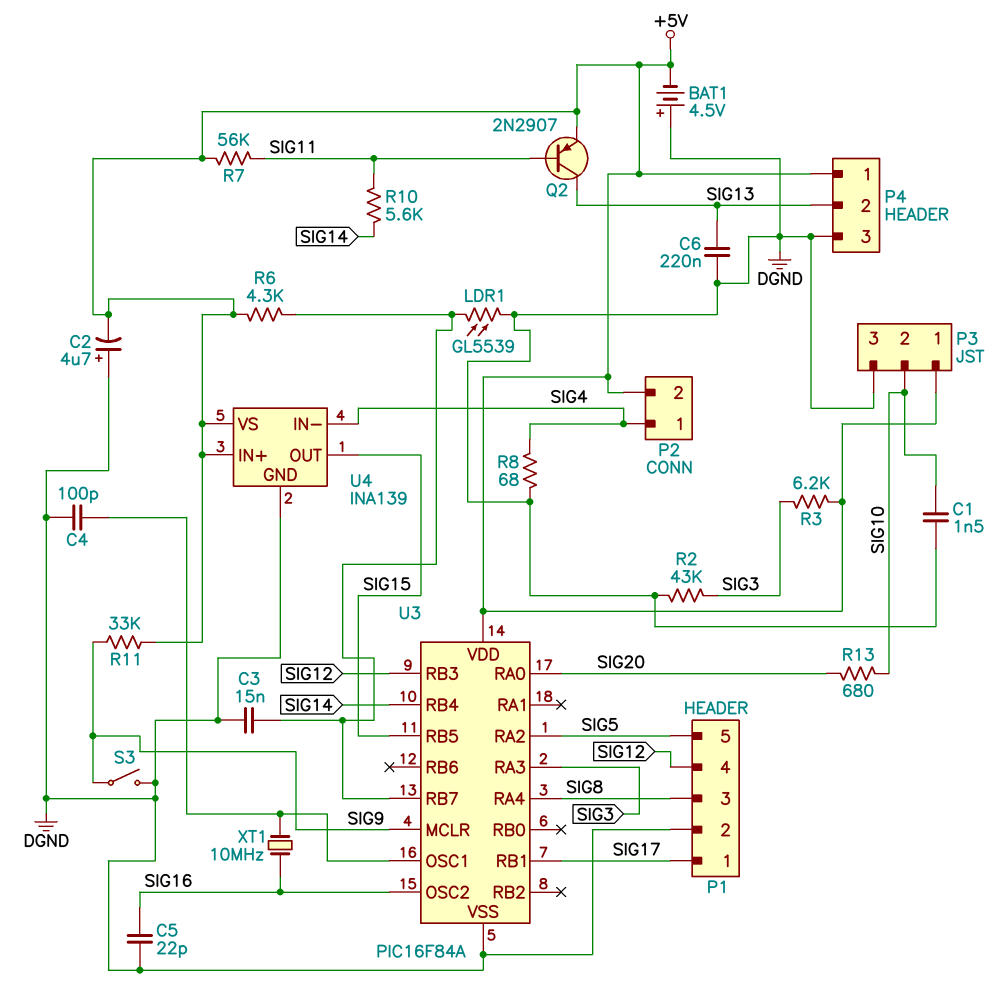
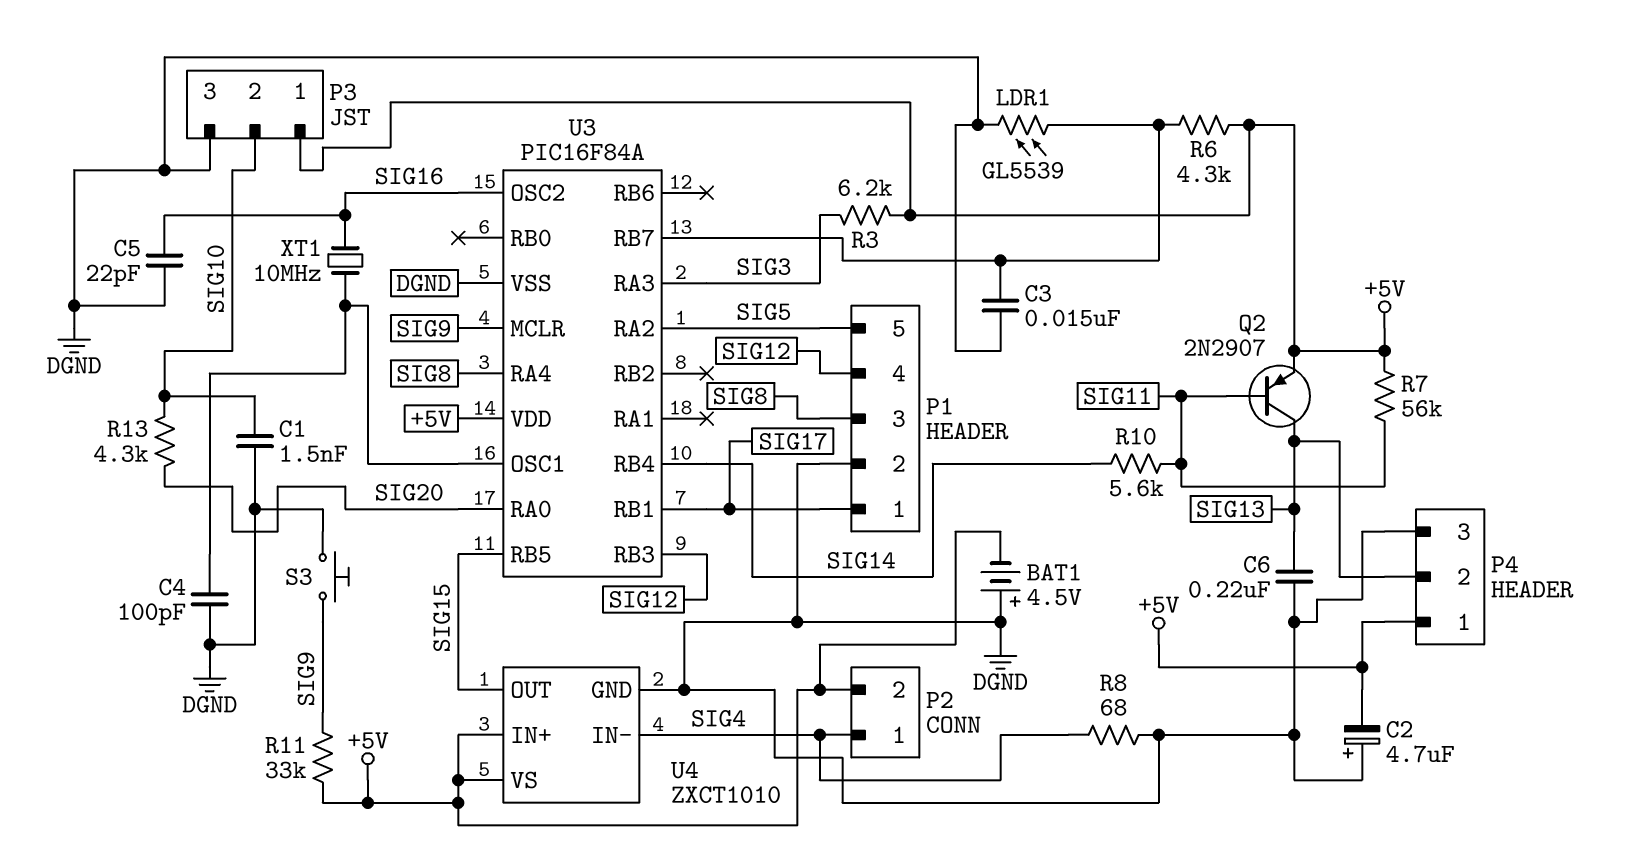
R2: 43k (DGND, SIG3) -> none
R13: 680 (SIG10, SIG20) -> 4.3k (SIG10, SIG20)
S3: switch (DGND, SIG9) -> button (DGND, SIG9)
U4: INA139 -> ZXCT1010

